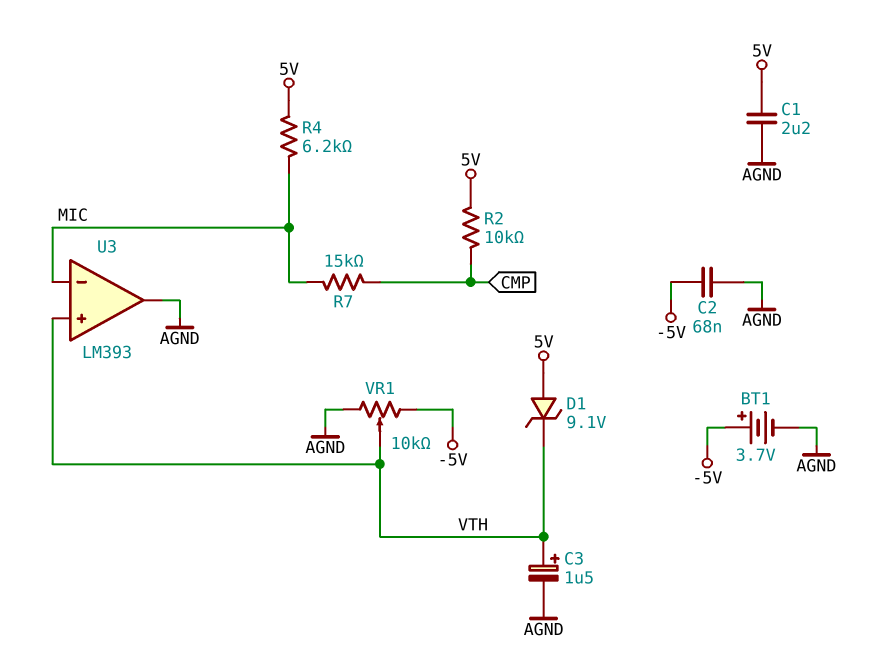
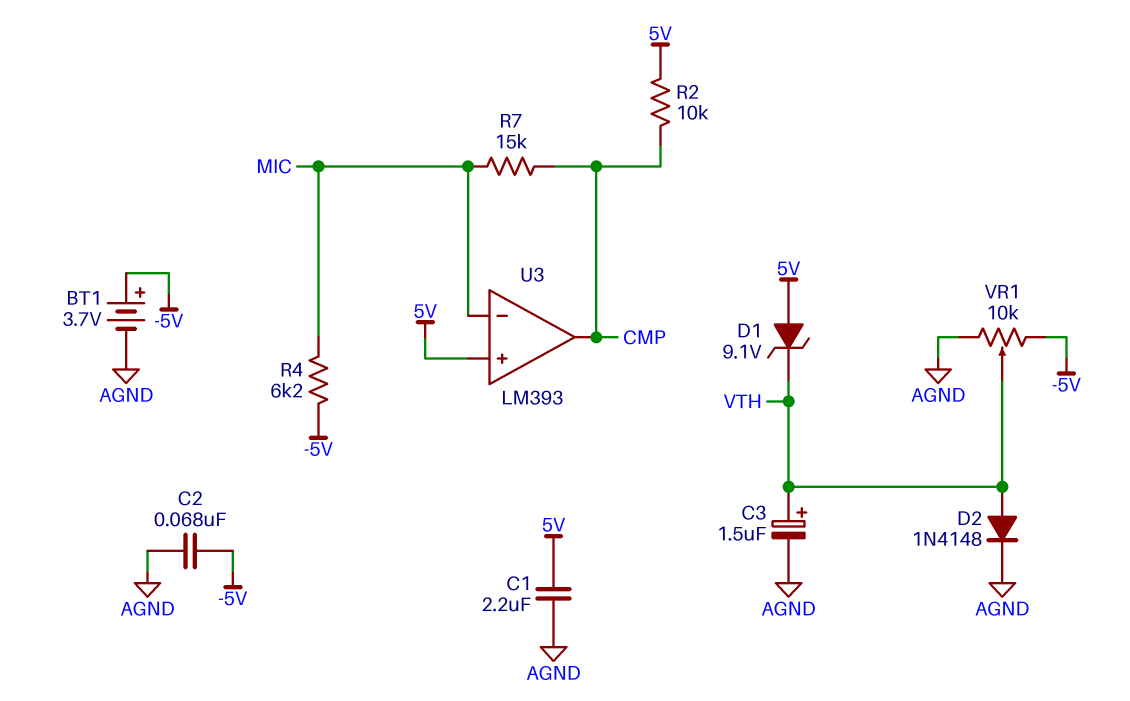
D2: none -> diode 1N4148 (A VTH, K AGND)
R4: 6.2k (5V, MIC) -> 6.2k (-5V, MIC)
U3 pin in+: VTH -> 5V
U3 pin out: AGND -> CMP

